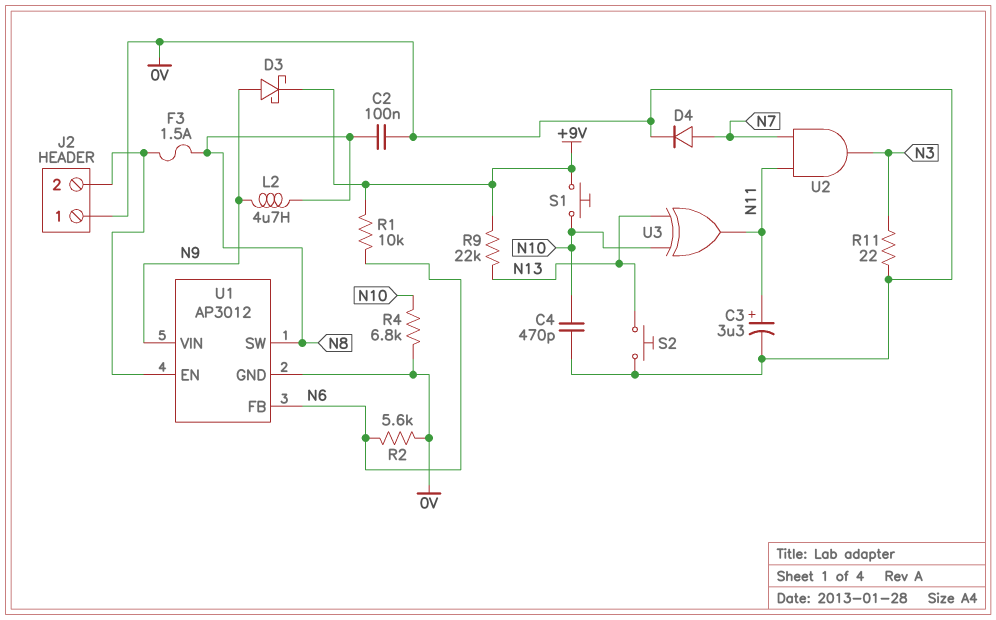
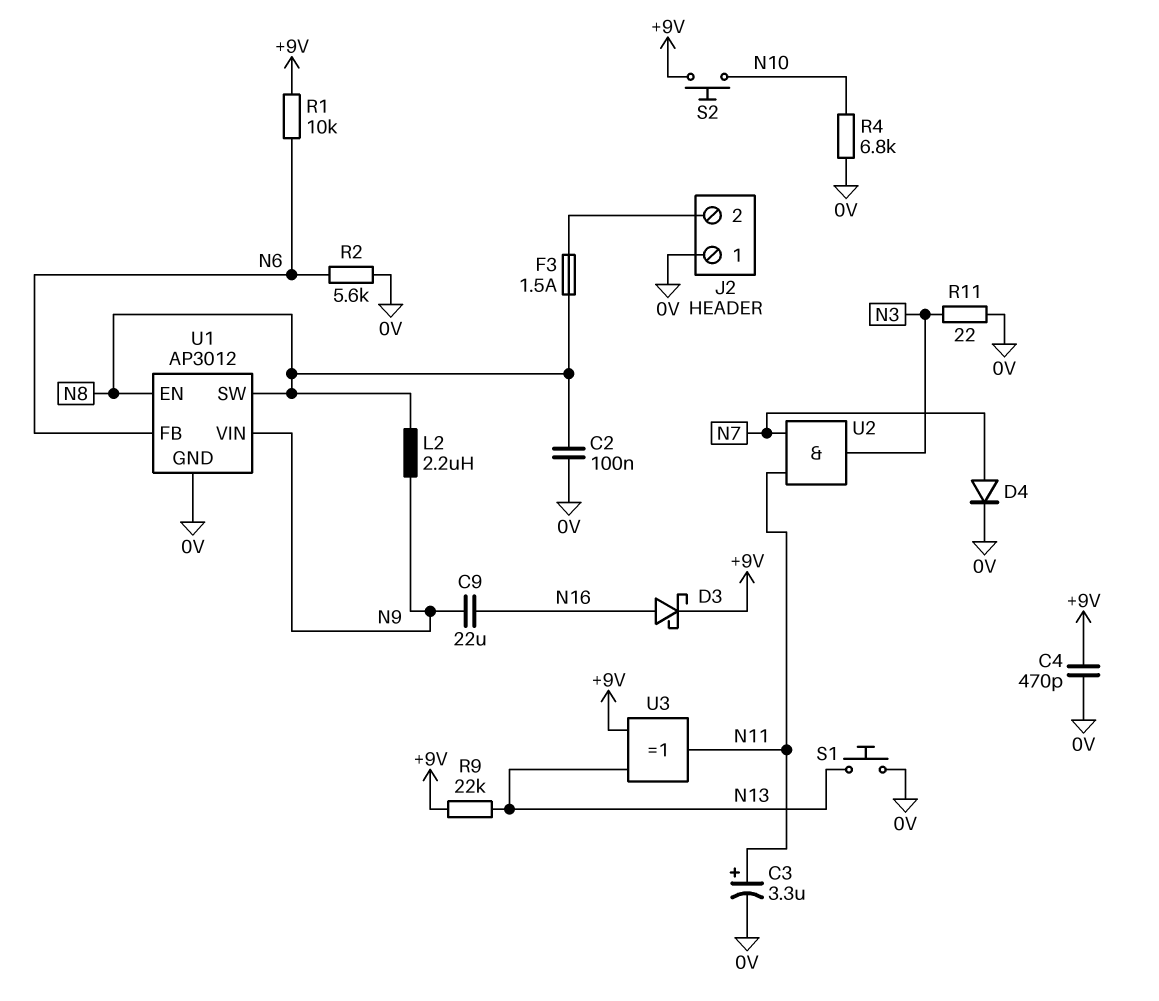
C4: 470pF (0V, N10) -> 470pF (+9V, 0V)
C9: none -> 22uF (N9, N16)
D3: schottky (A N9, K +9V) -> schottky (A N16, K +9V)
L2: 4.7uH (N8, N9) -> 2.2uH (N8, N9)
S1: button (+9V, N10) -> button (0V, N13)
S2: button (0V, N13) -> button (+9V, N10)
U1 pin EN: J2/2 -> N8
U3: XOR (in N10, in N13, out N11) -> XOR (in +9V, in N13, out N11)

